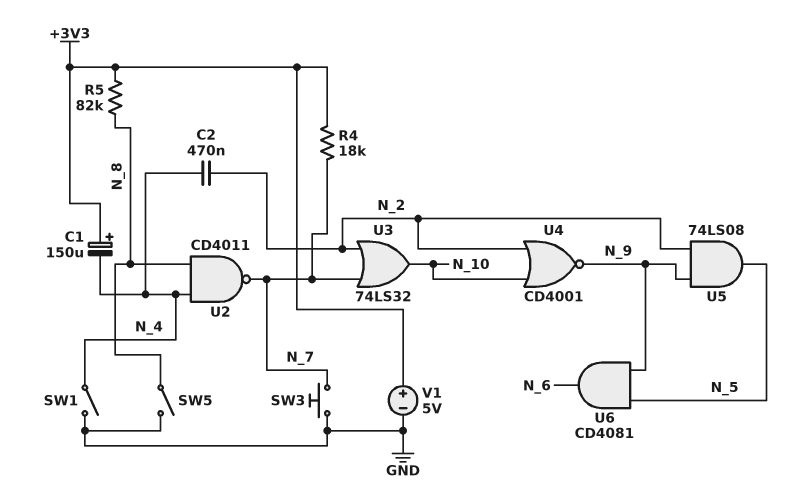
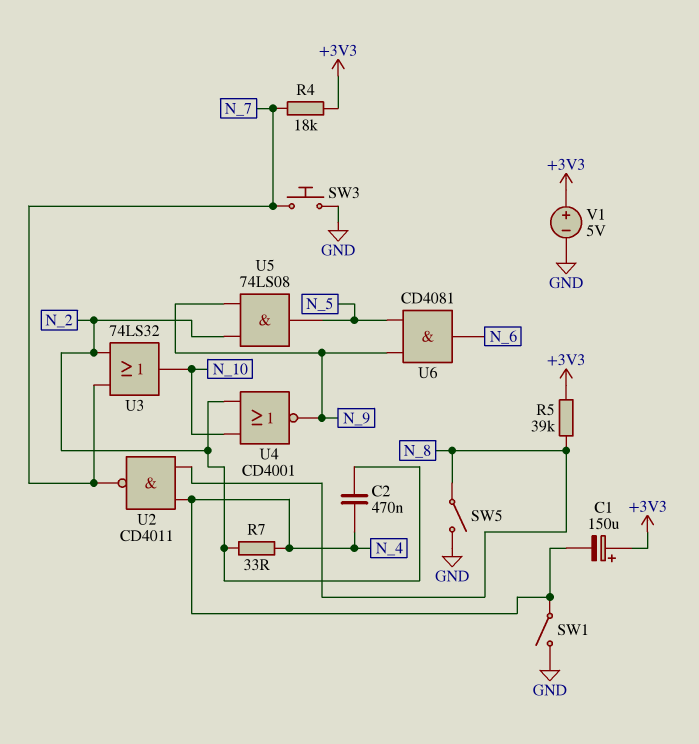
R5: 82k (+3V3, N_8) -> 39k (+3V3, N_8)
R7: none -> 33 (N_2, N_4)

